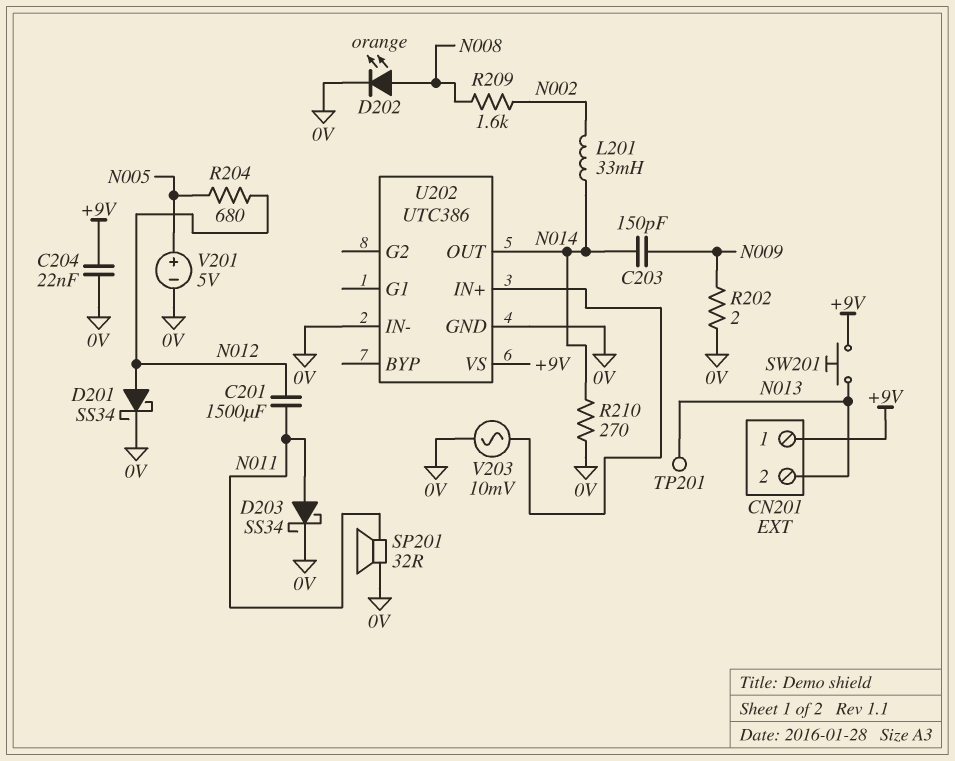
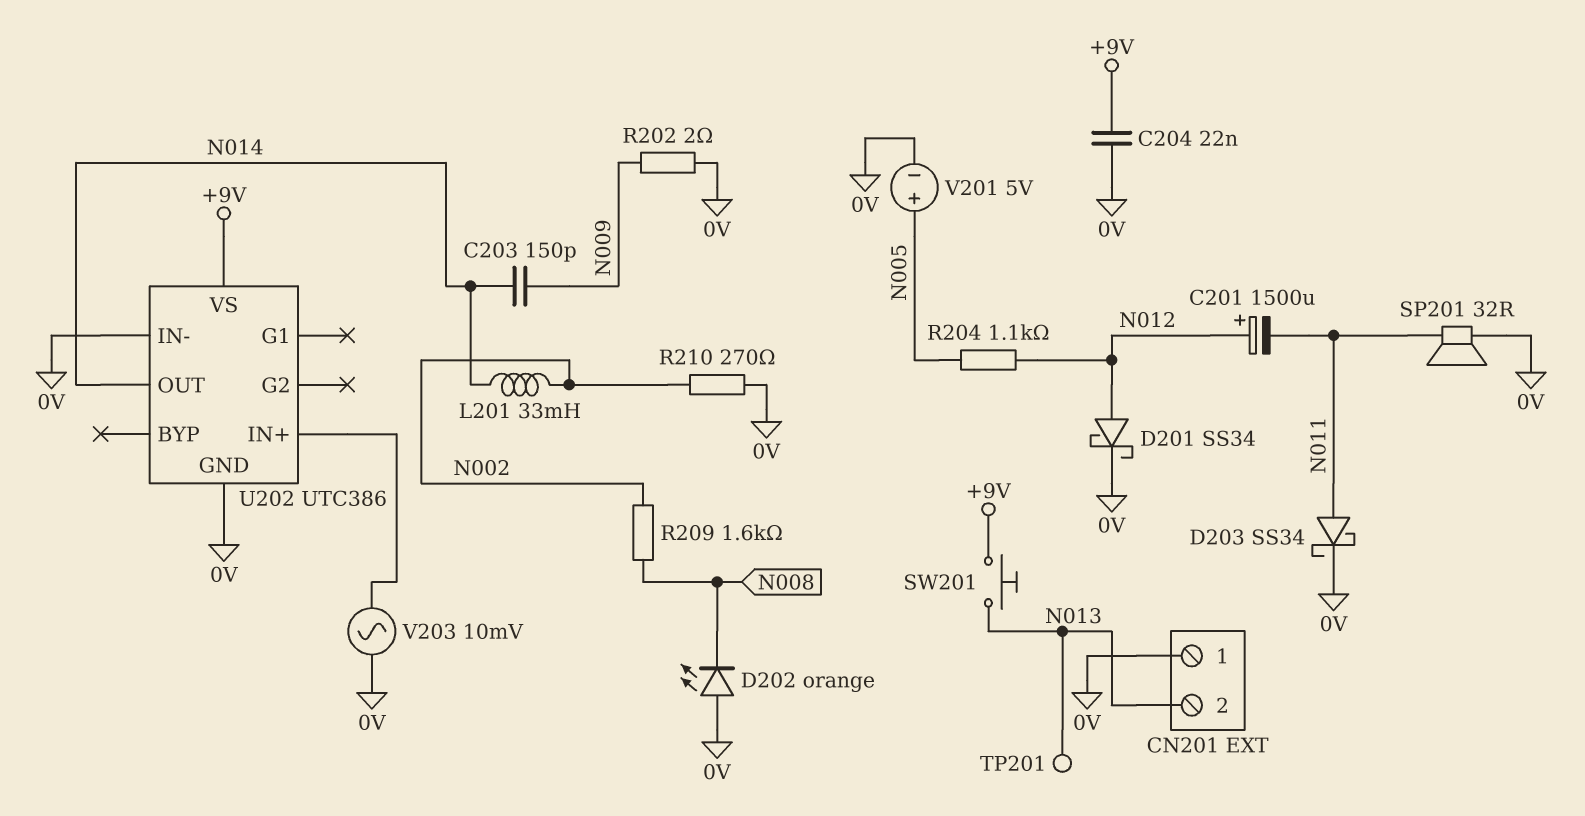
C201: 1500uF (N011, N012) -> 1500uF (plus N012, minus N011)
CN201 pin 1: +9V -> 0V
D202: LED orange (A N008, K 0V) -> LED orange (A 0V, K N008)
R204: 680 (N005, N012) -> 1.1k (N005, N012)
R210: 270 (0V, N014) -> 270 (0V, N002)

